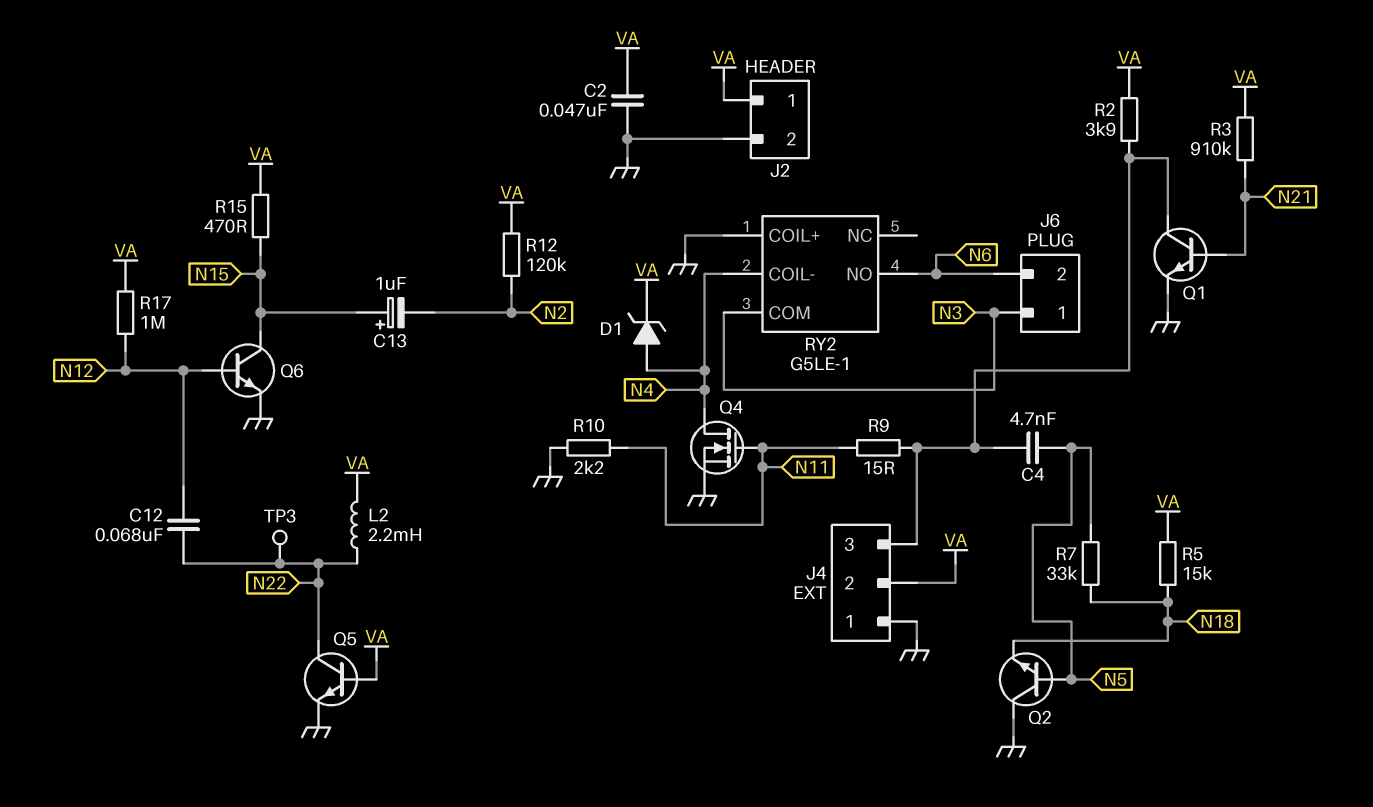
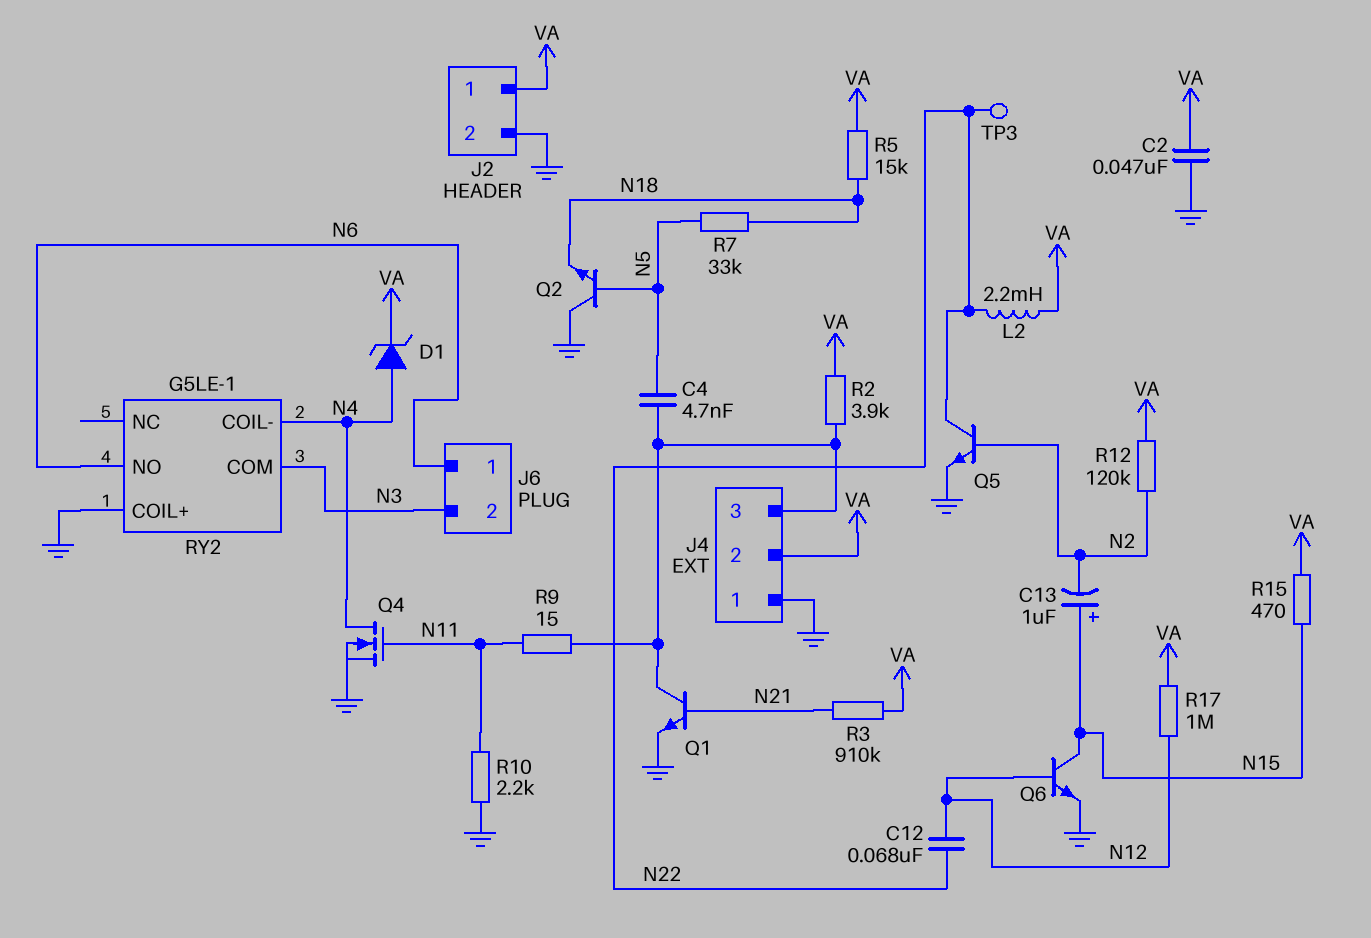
J6 pin 1: N3 -> N6
J6 pin 2: N6 -> N3
Q5: NPN (B VA, C N22, E GND) -> NPN (B N2, C N22, E GND)

